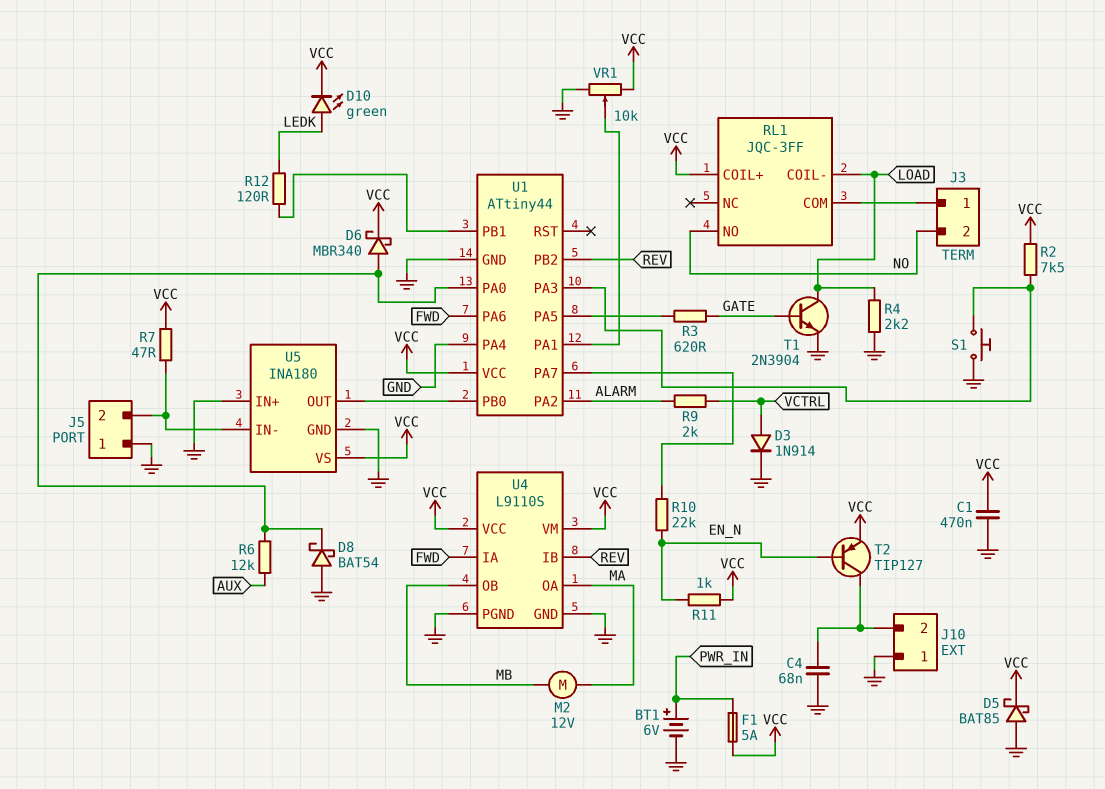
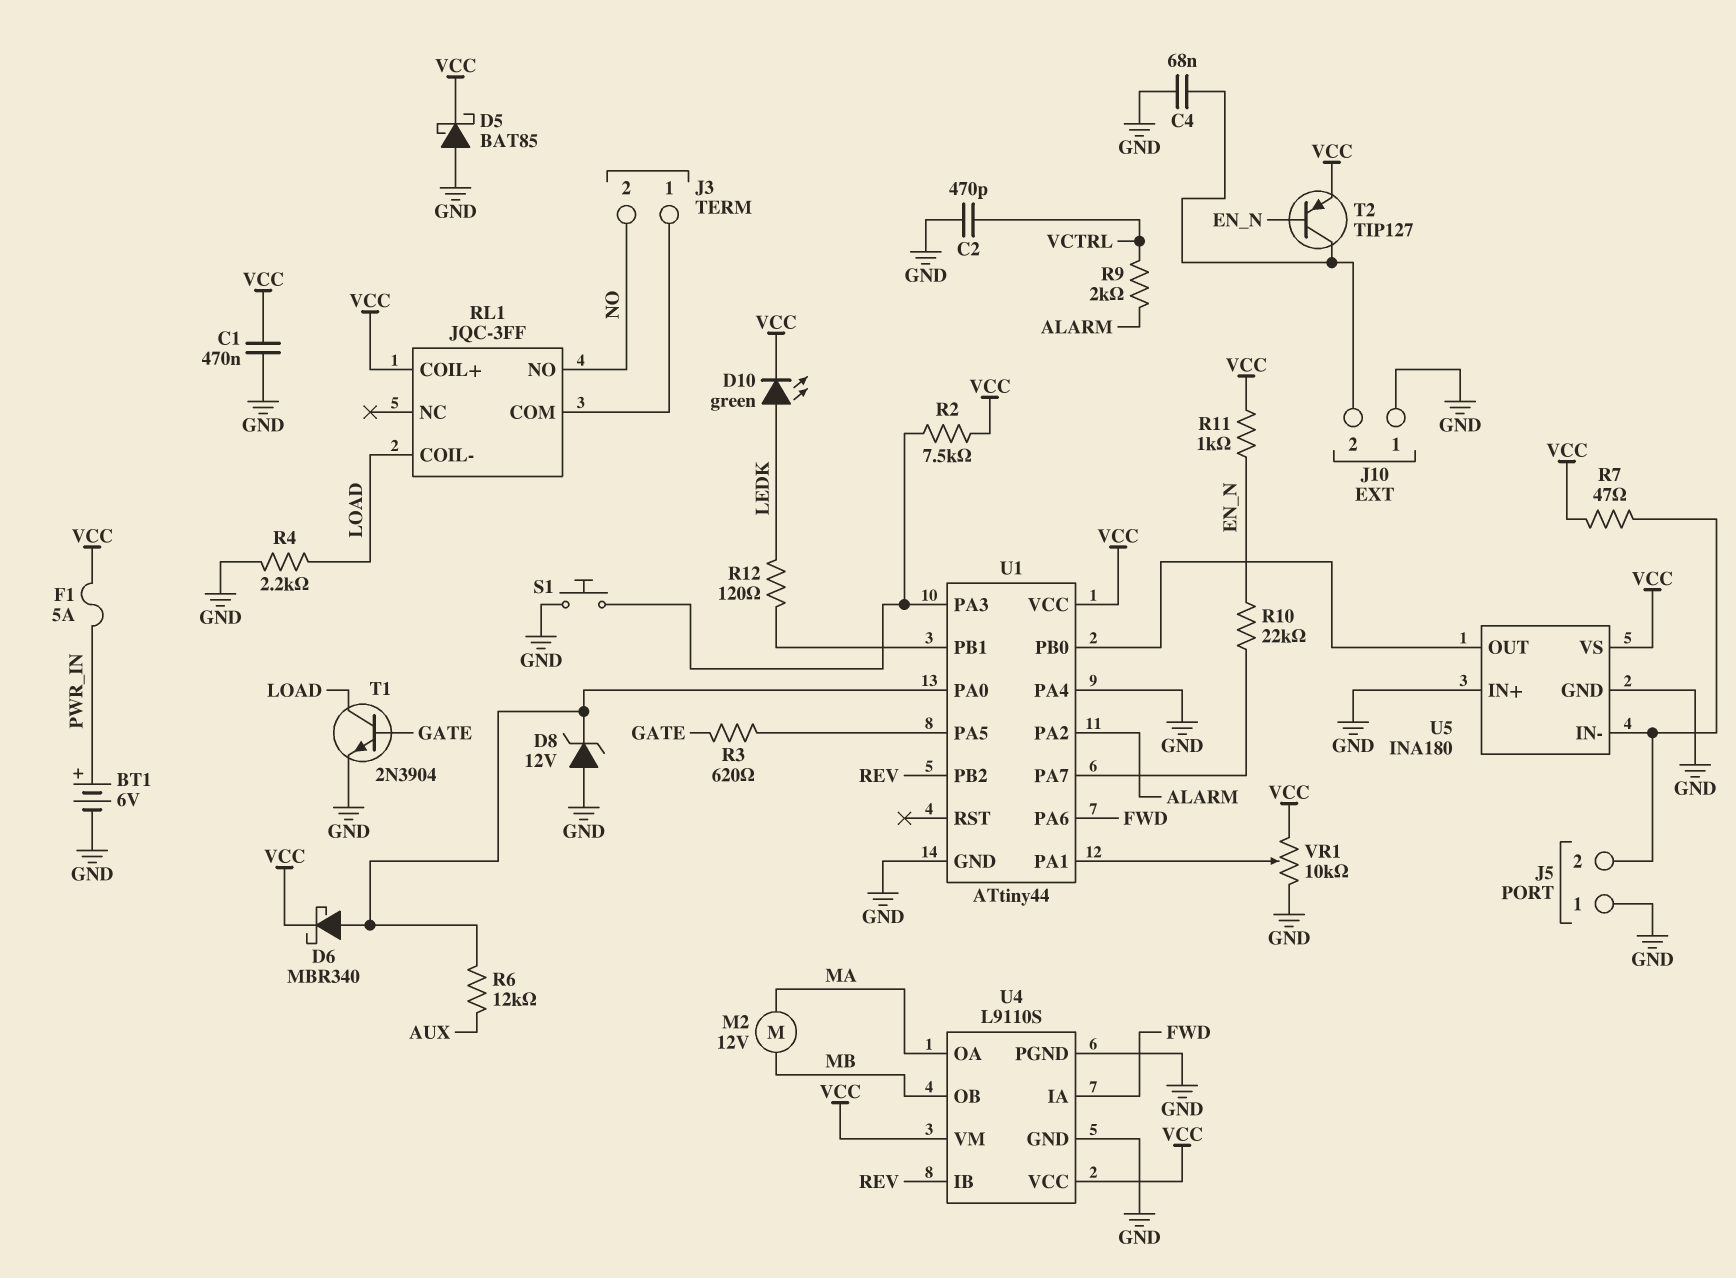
C2: none -> 470pF (GND, VCTRL)
D3: diode 1N914 (A VCTRL, K GND) -> none
D8: schottky BAT54 (A GND, K U1/PA0) -> zener 12V (A GND, K U1/PA0)

